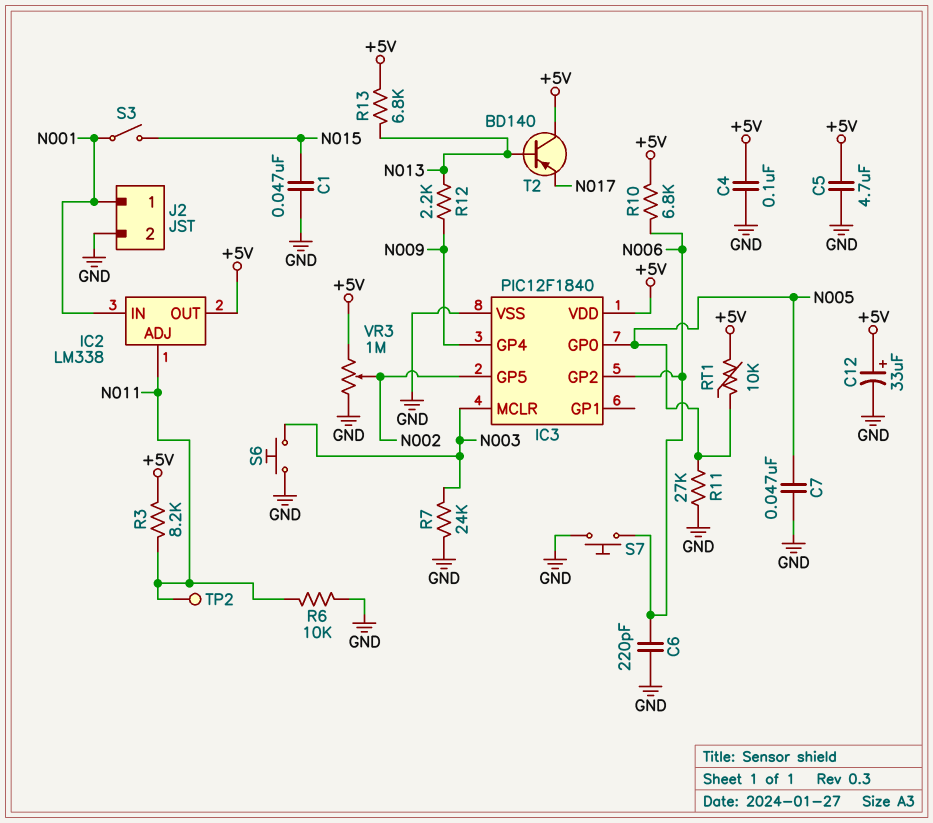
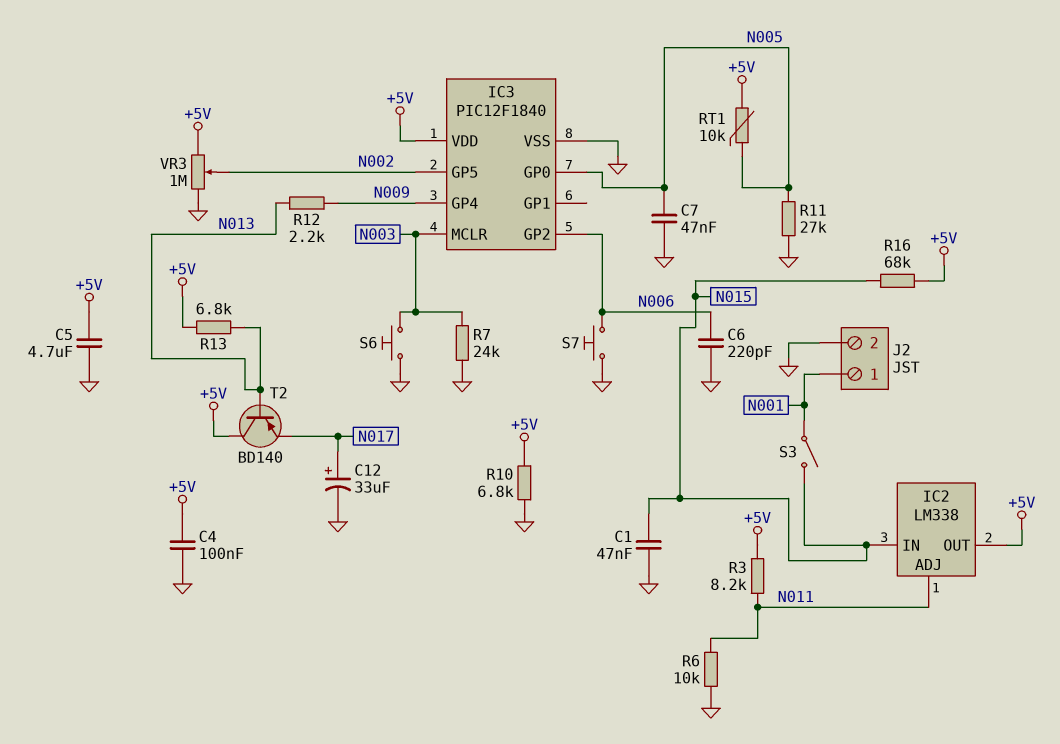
C12: 33uF (plus +5V, minus GND) -> 33uF (plus N017, minus GND)
IC2 pin IN: N001 -> N015
R10: 6.8k (+5V, N006) -> 6.8k (+5V, GND)
R16: none -> 68k (+5V, N015)
TP2: test point (N011) -> none

